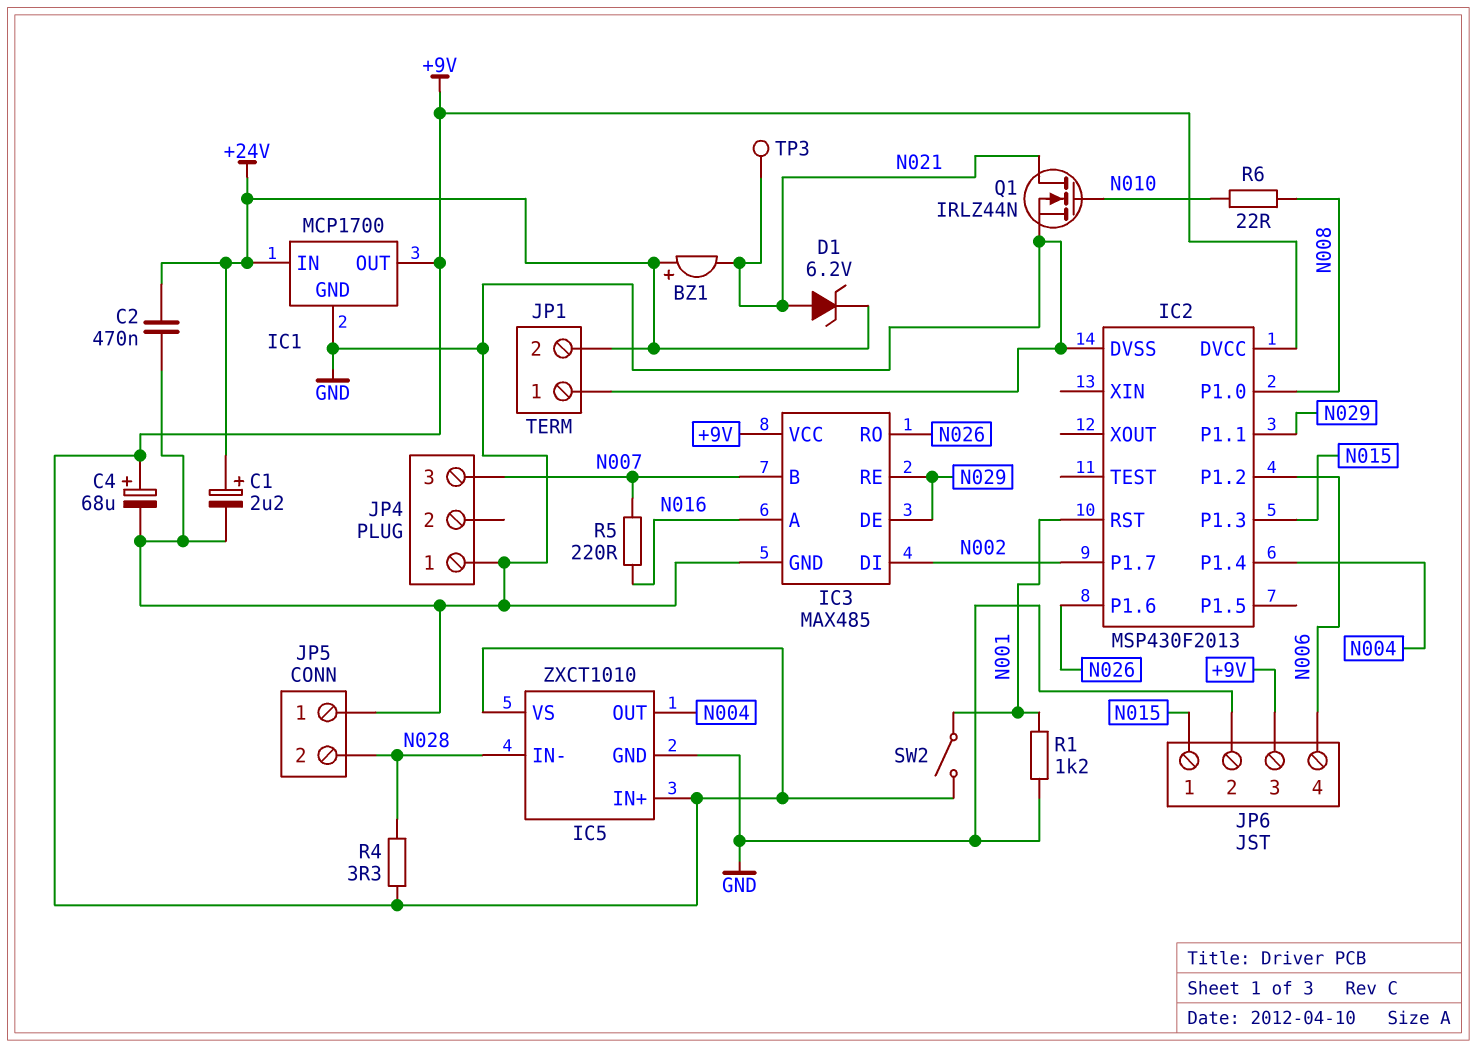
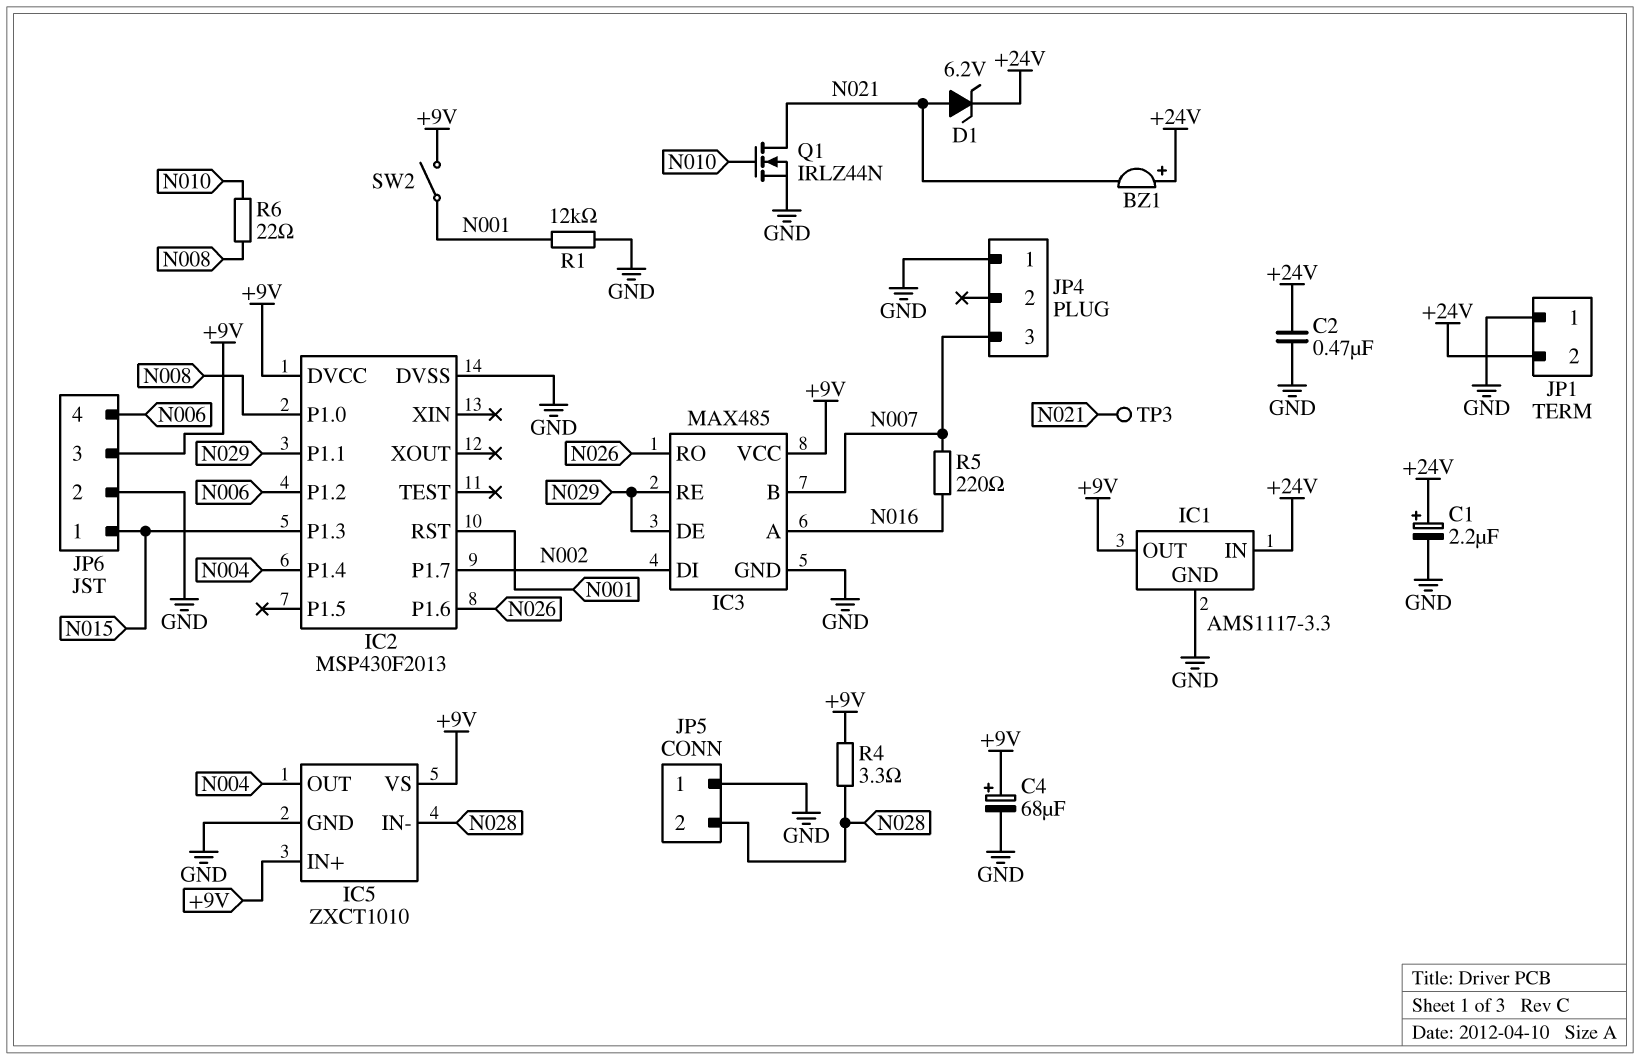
IC1: MCP1700 -> AMS1117-3.3
R1: 1.2k (GND, N001) -> 12k (GND, N001)

